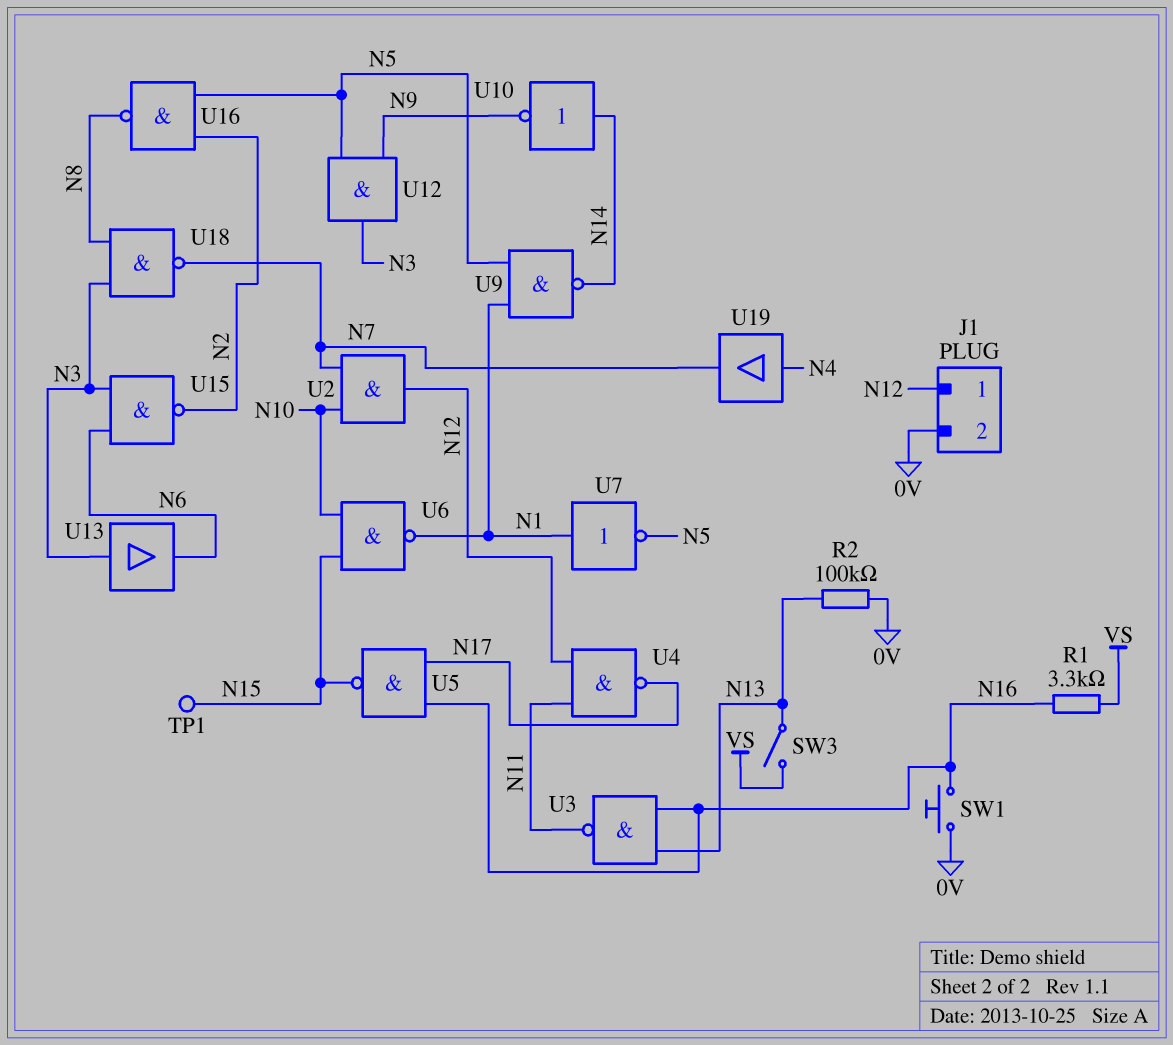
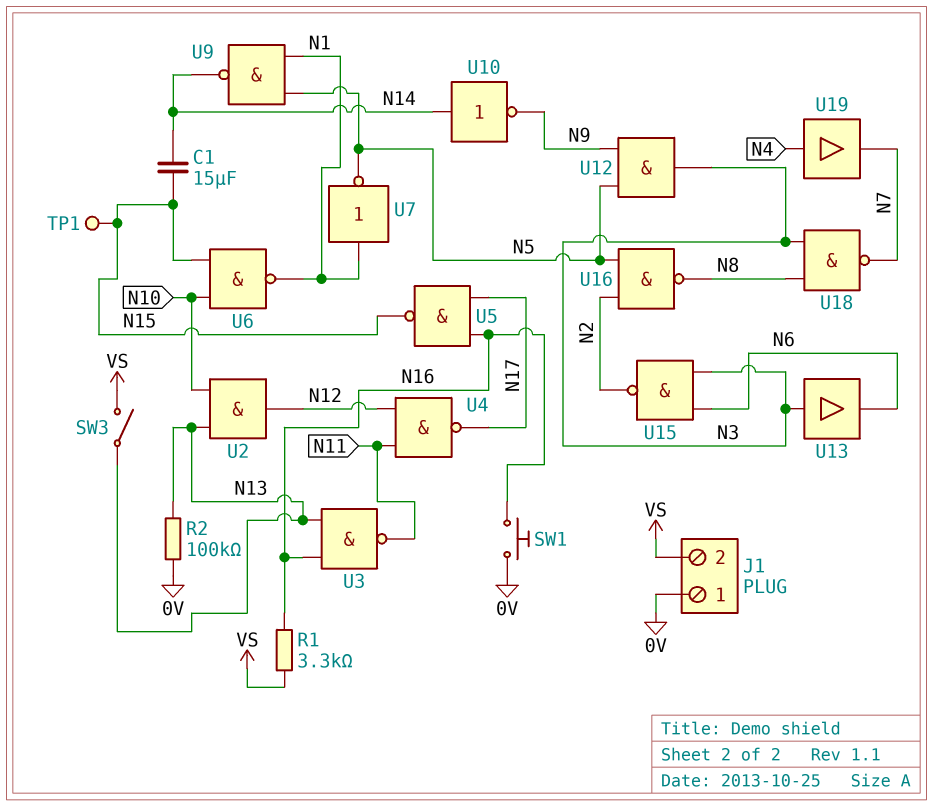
C1: none -> 15uF (N14, N15)
J1 pin 1: N12 -> 0V
J1 pin 2: 0V -> VS
U2: AND (in N7, in N10, out N12) -> AND (in N10, in N13, out N12)

